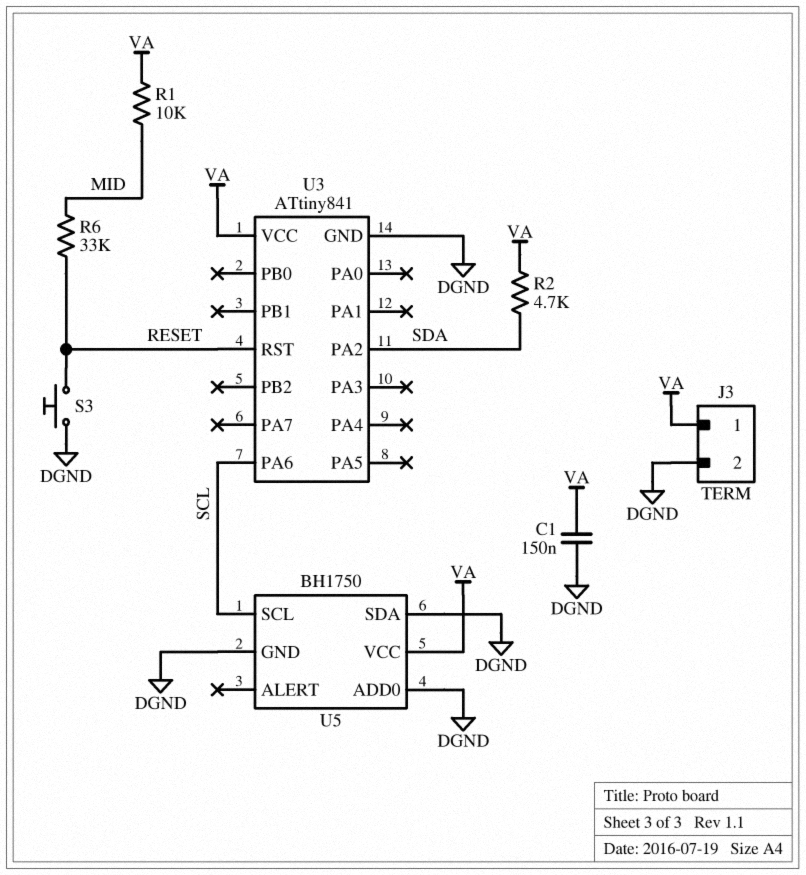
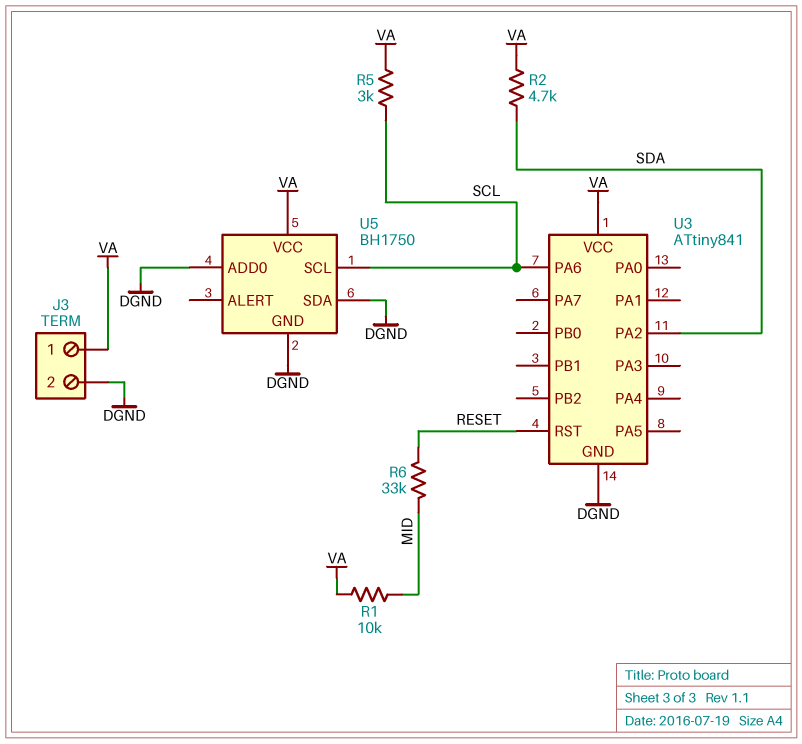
C1: 150nF (DGND, VA) -> none
R5: none -> 3k (SCL, VA)
S3: button (DGND, RESET) -> none

